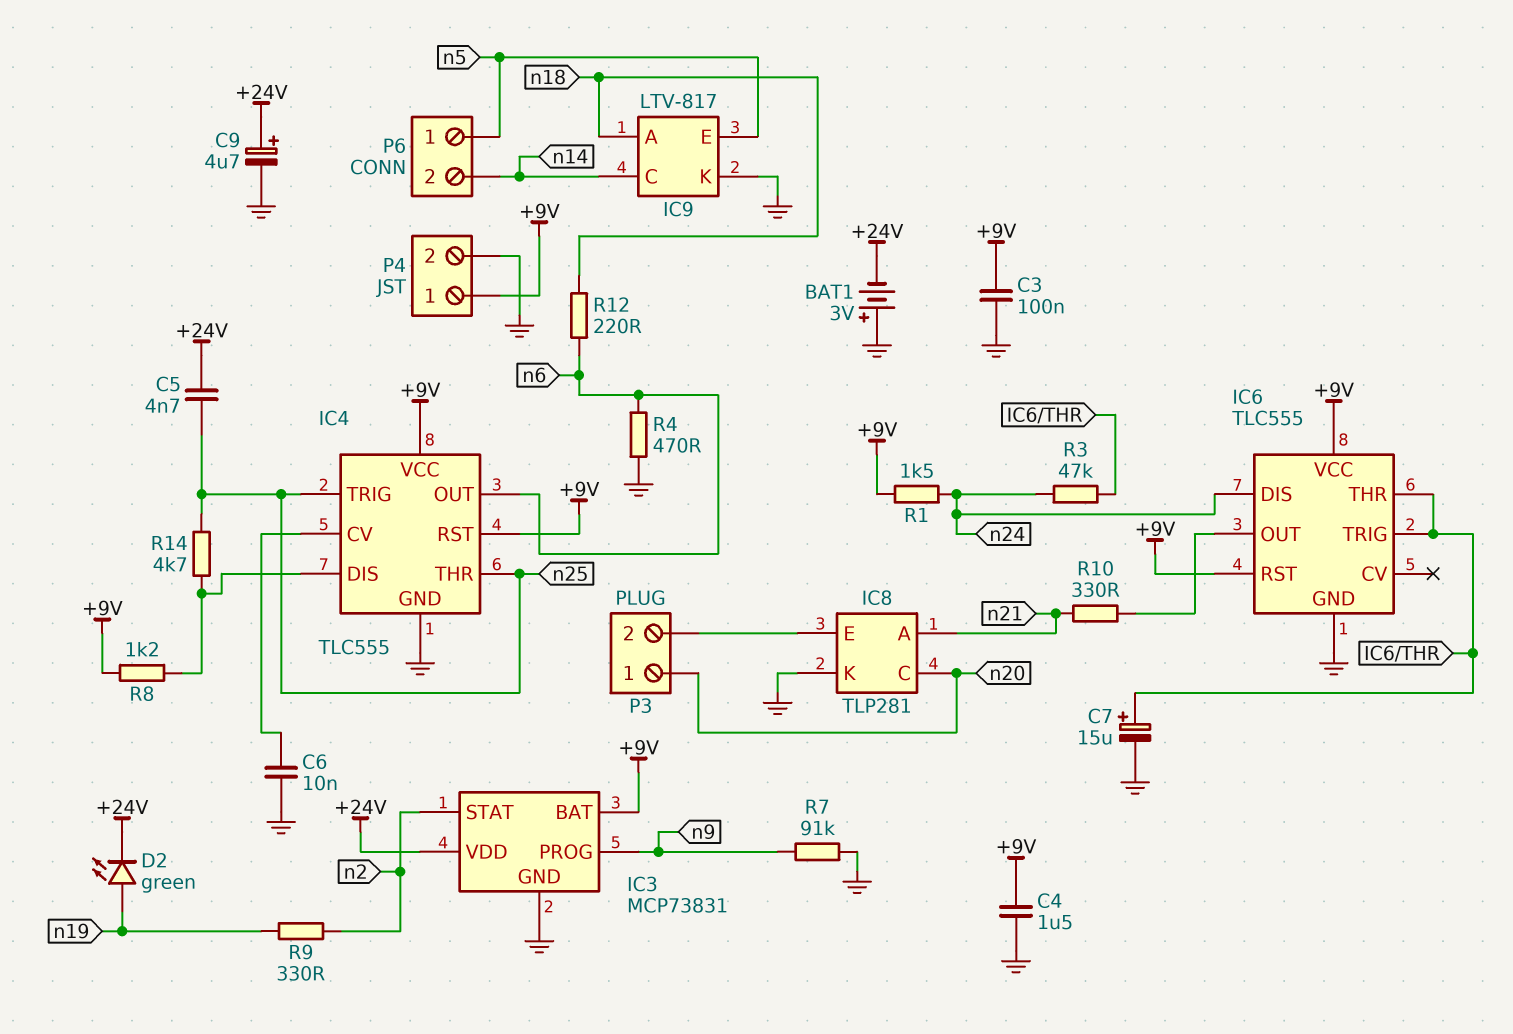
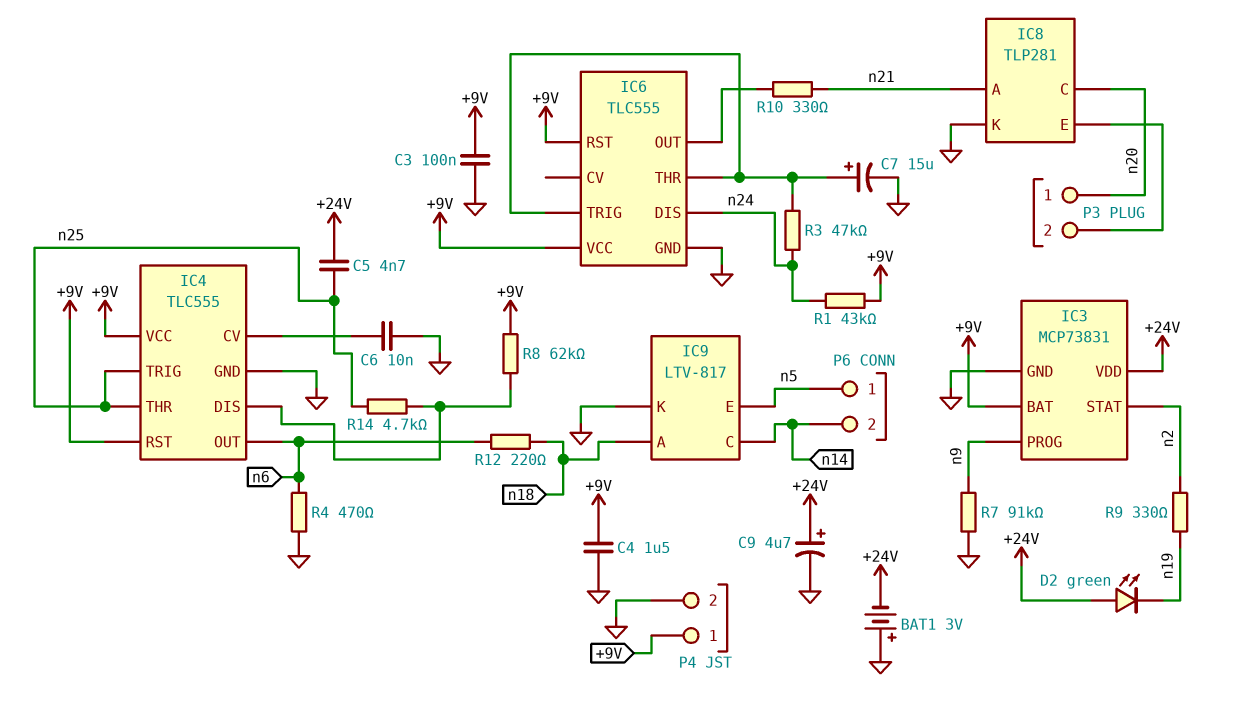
D2: LED green (A n19, K +24V) -> LED green (A +24V, K n19)
R1: 1.5k (+9V, n24) -> 43k (+9V, n24)
R8: 1.2k (+9V, IC4/DIS) -> 62k (+9V, IC4/DIS)

